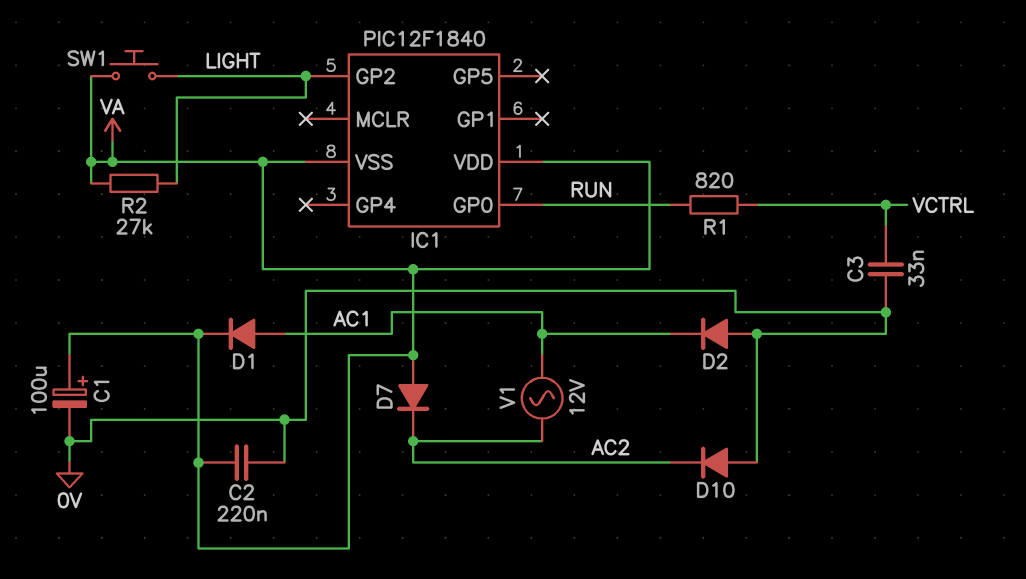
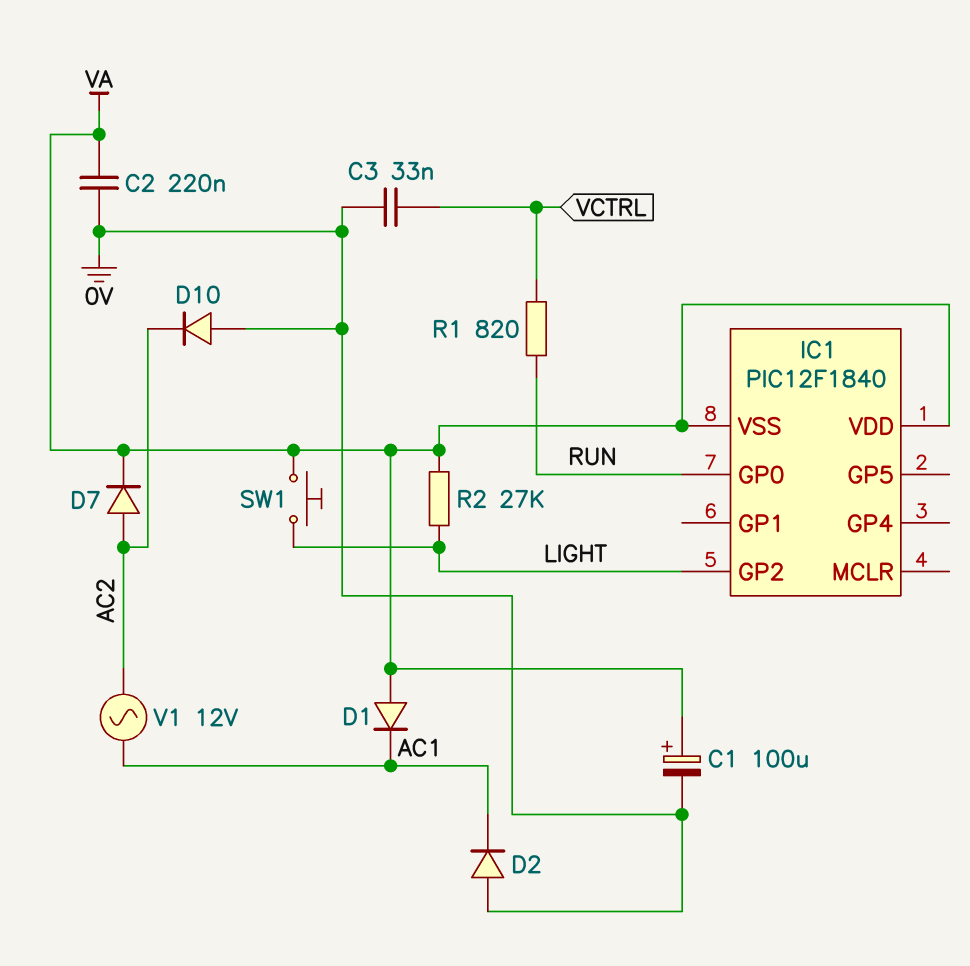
D1: diode (A AC1, K VA) -> diode (A VA, K AC1)
D7: diode (A VA, K AC2) -> diode (A AC2, K VA)

